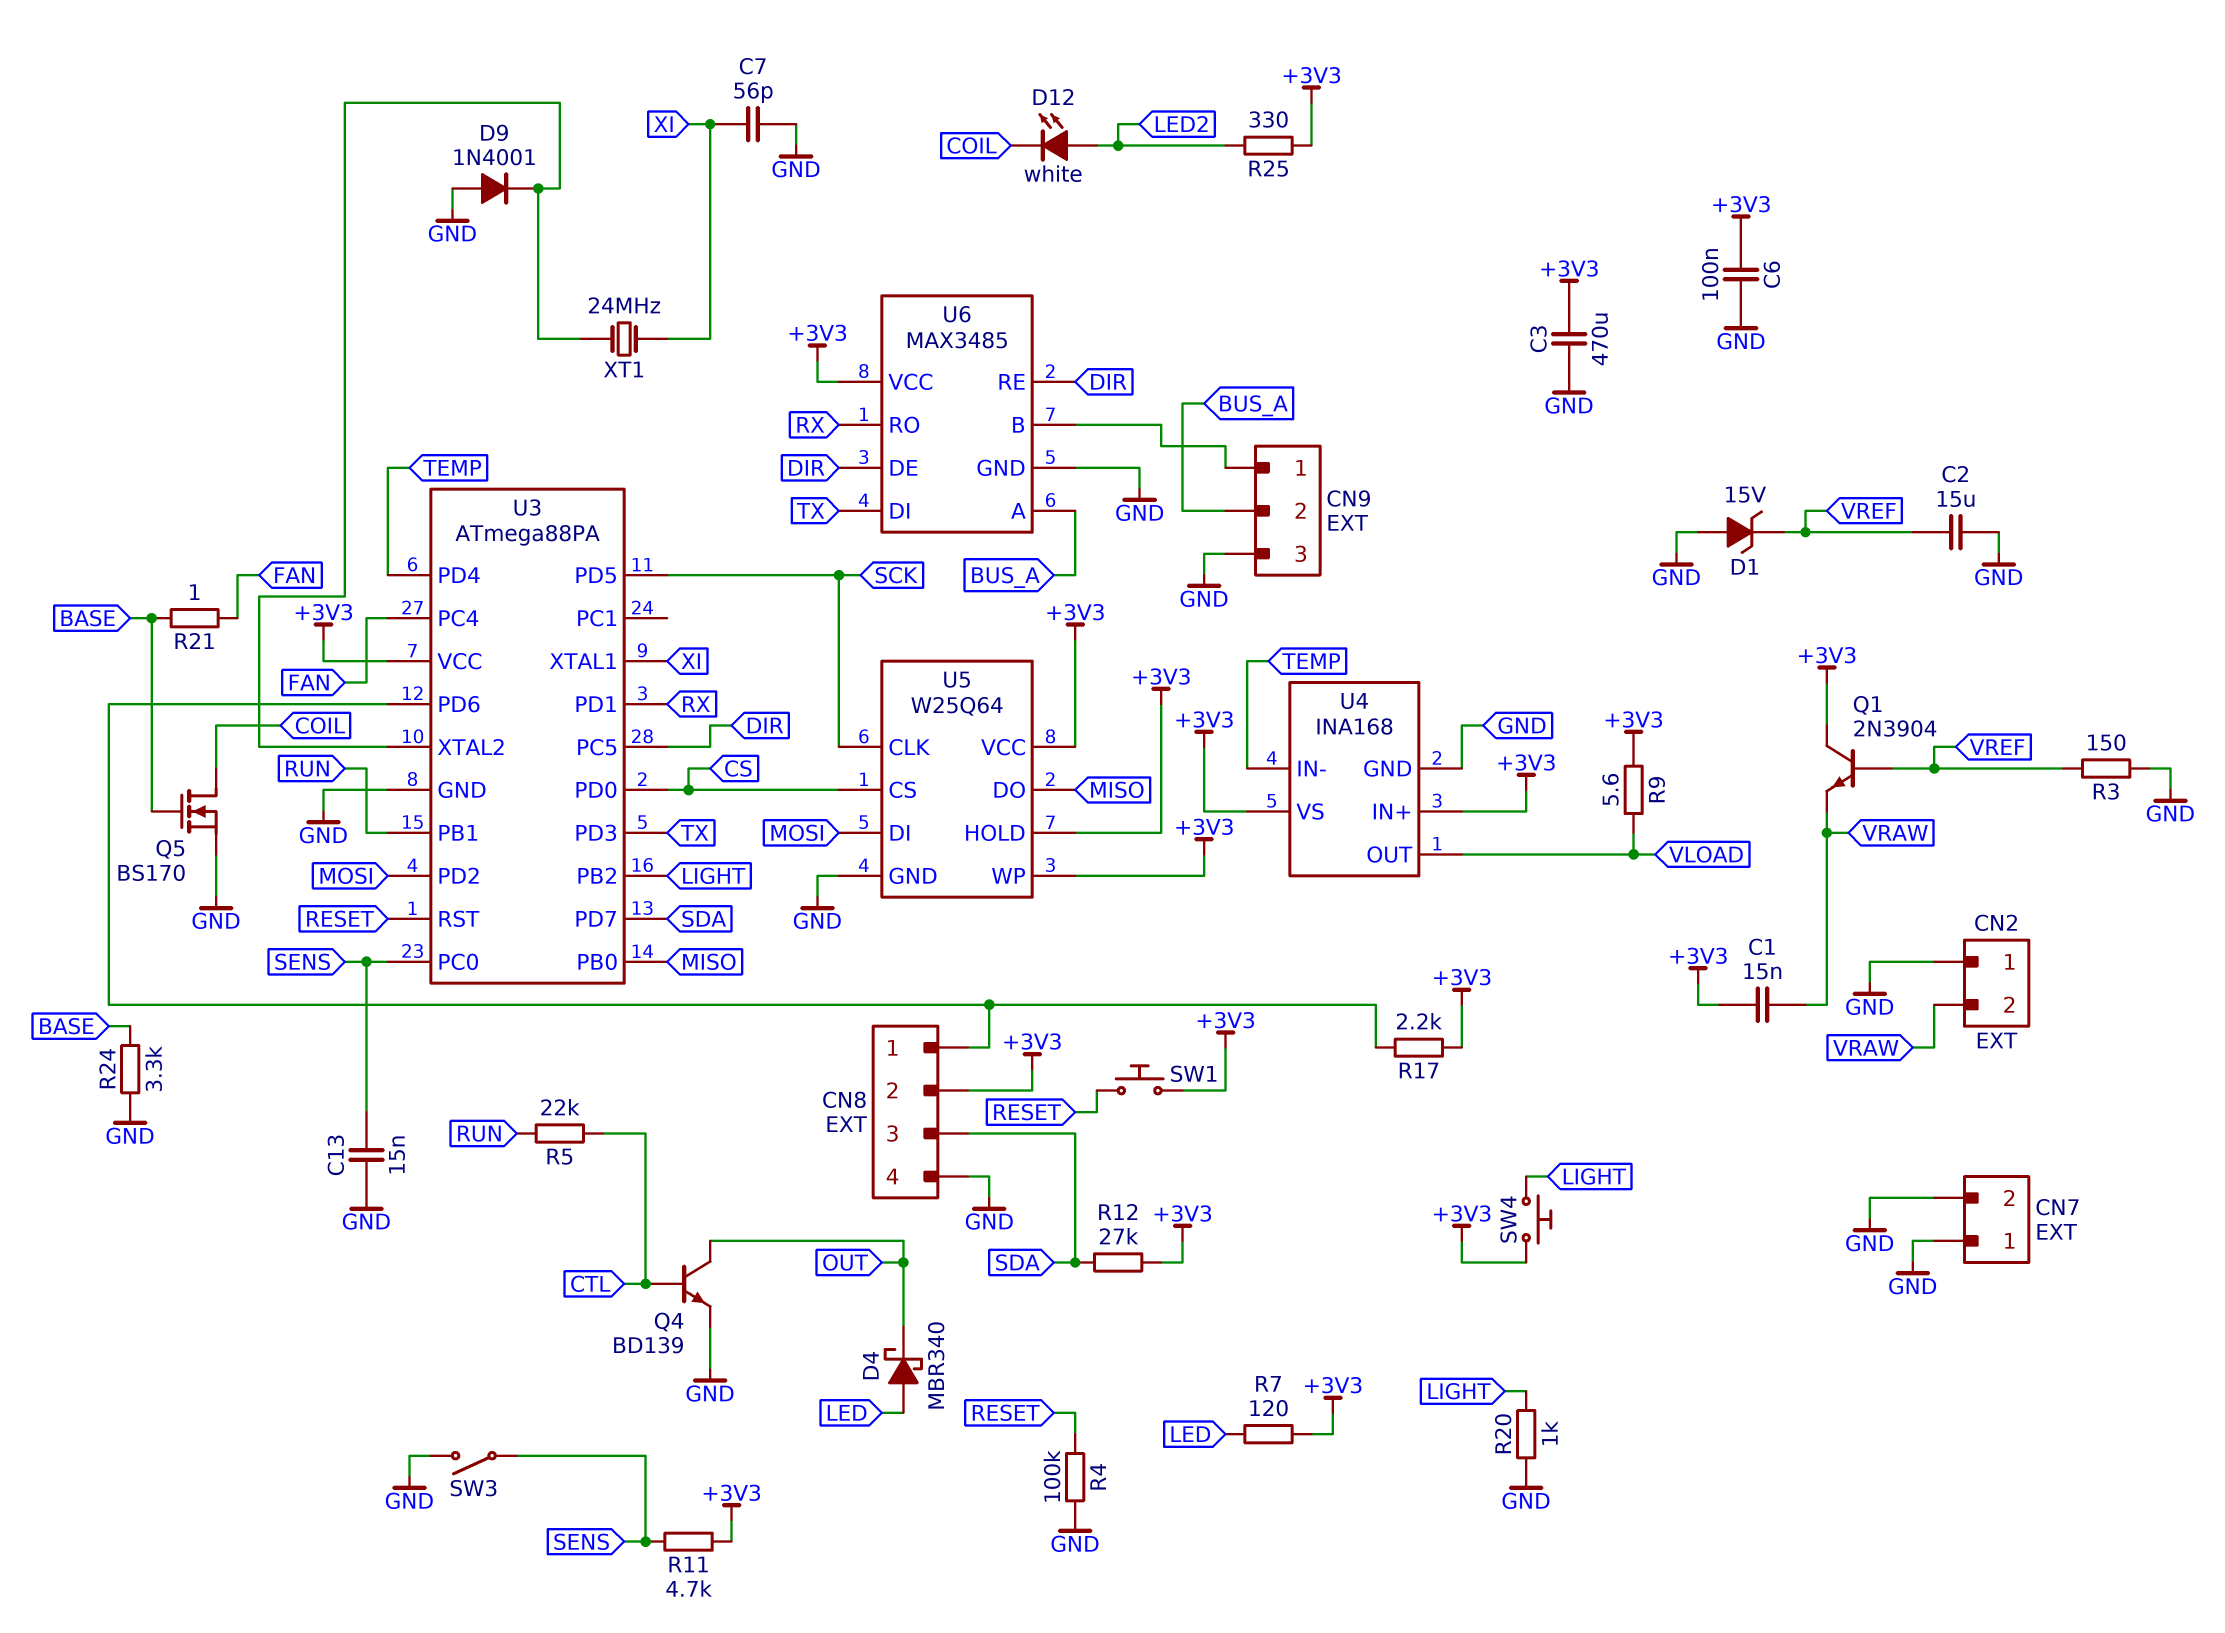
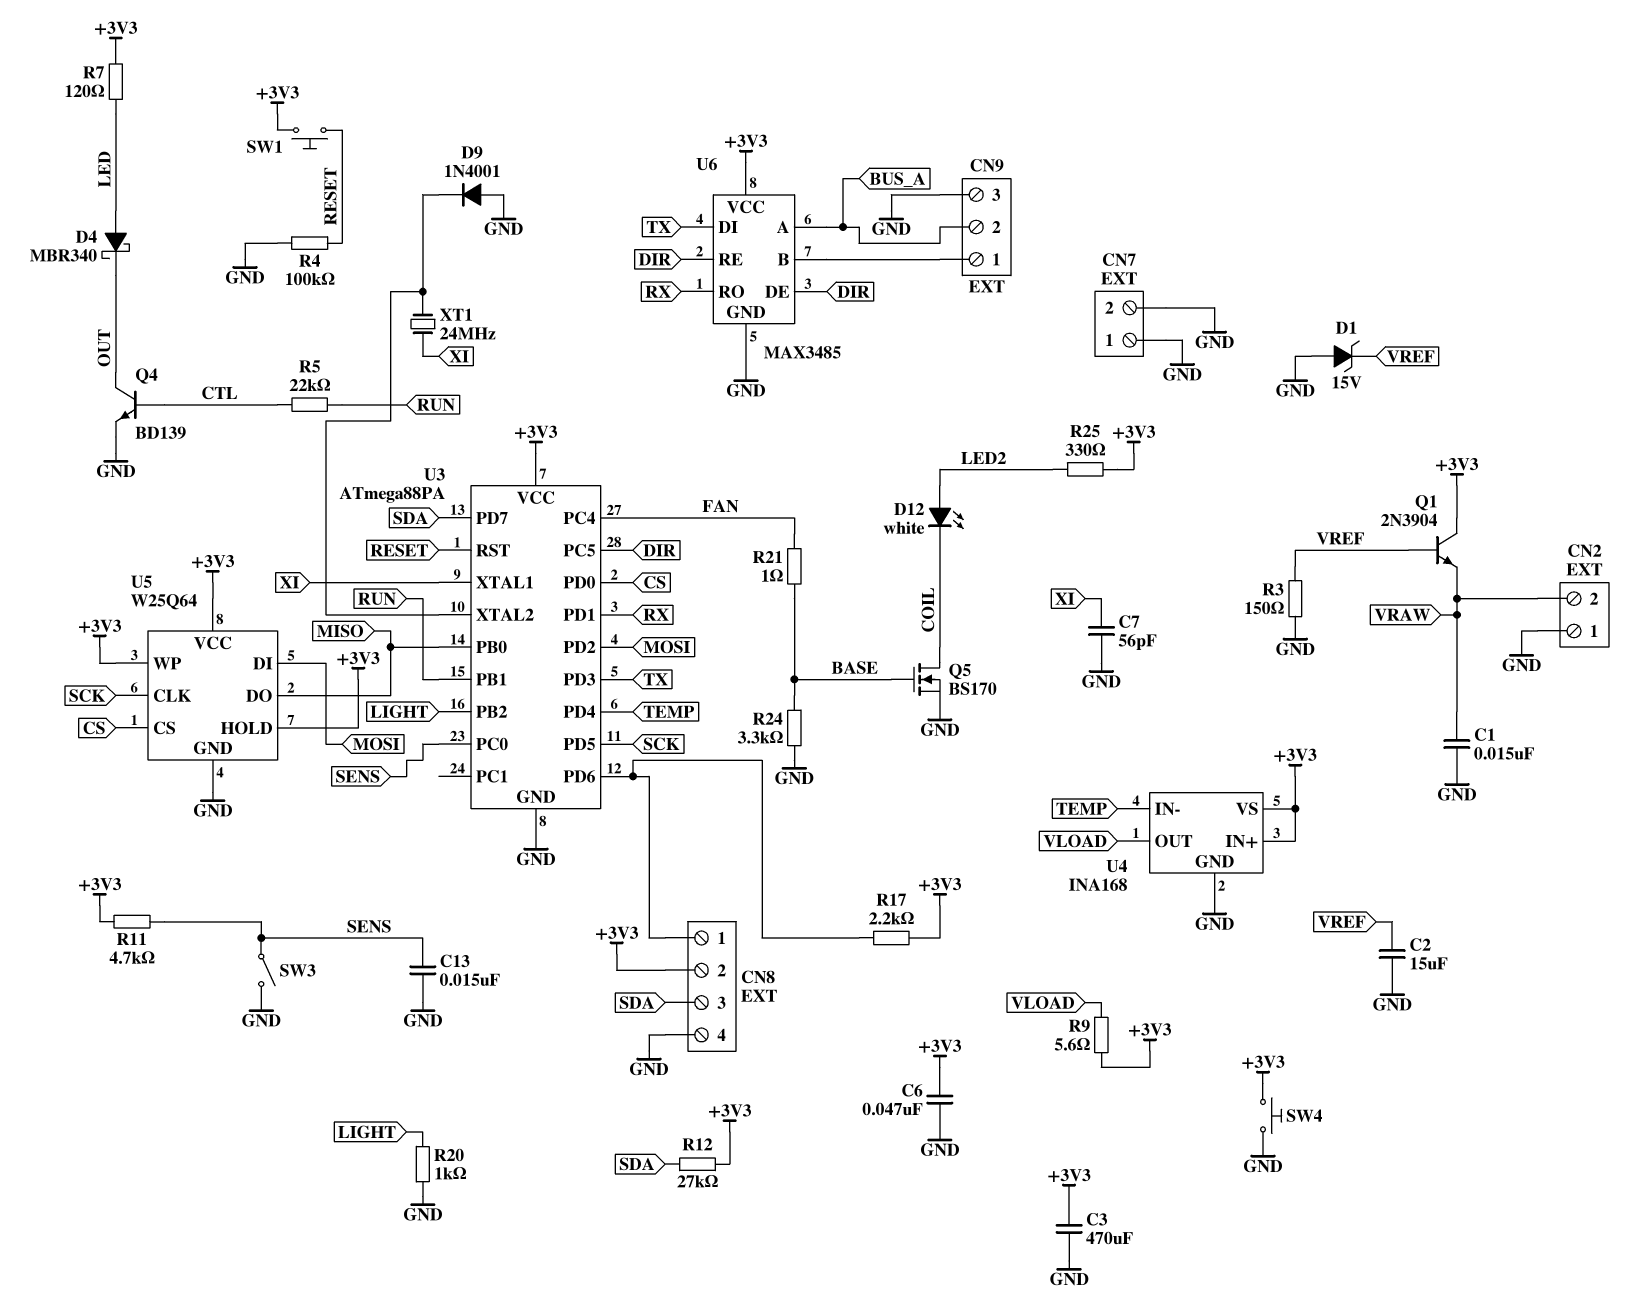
C1: 15nF (+3V3, VRAW) -> 15nF (GND, VRAW)
C6: 100nF (+3V3, GND) -> 47nF (+3V3, GND)
SW4: button (+3V3, LIGHT) -> button (+3V3, GND)

